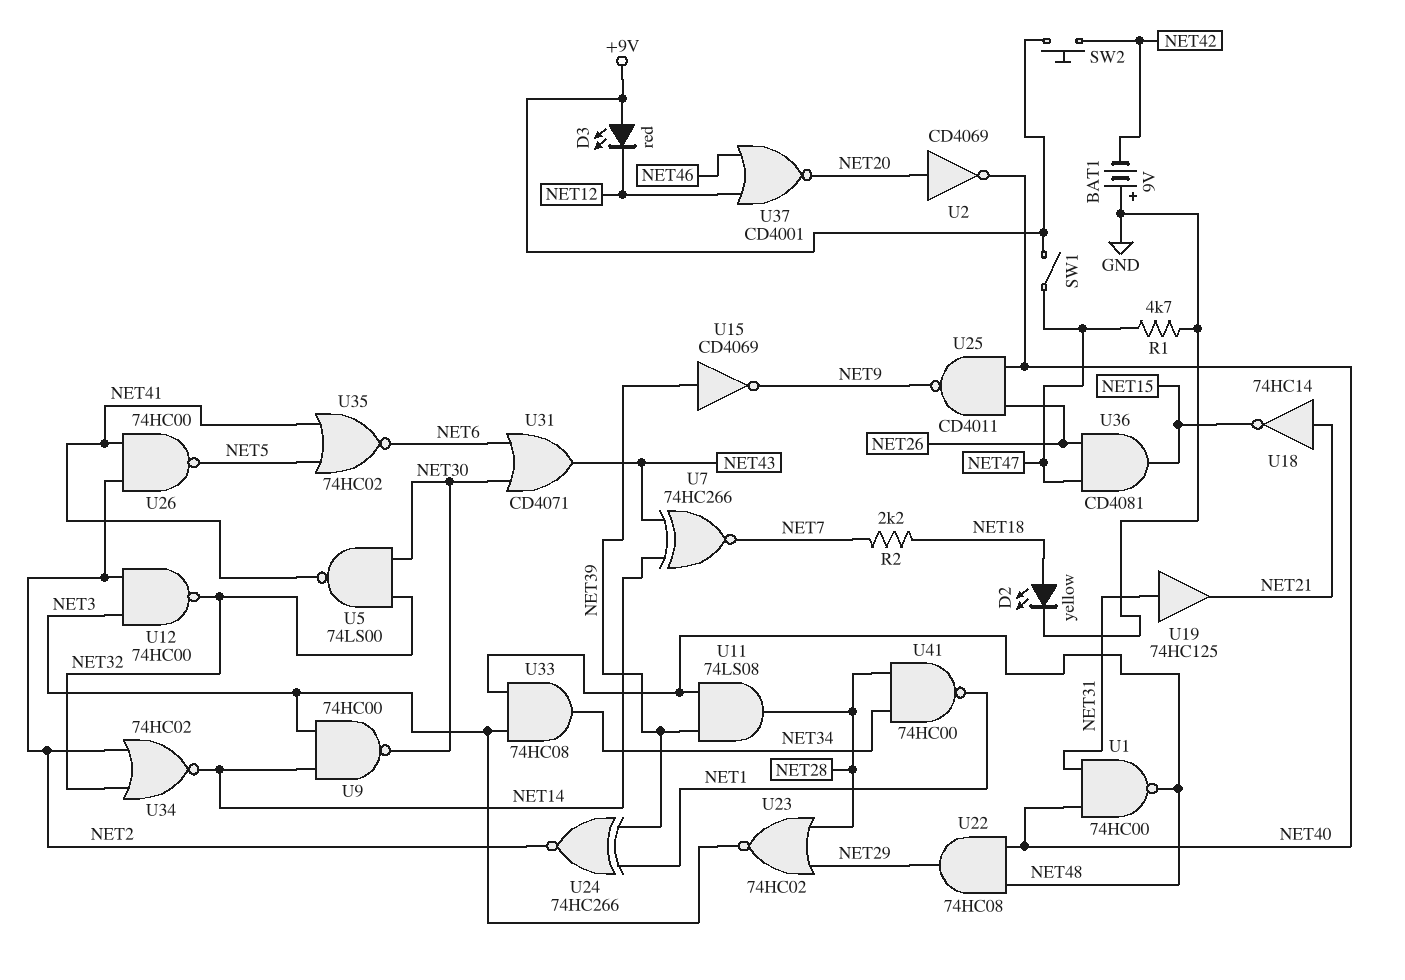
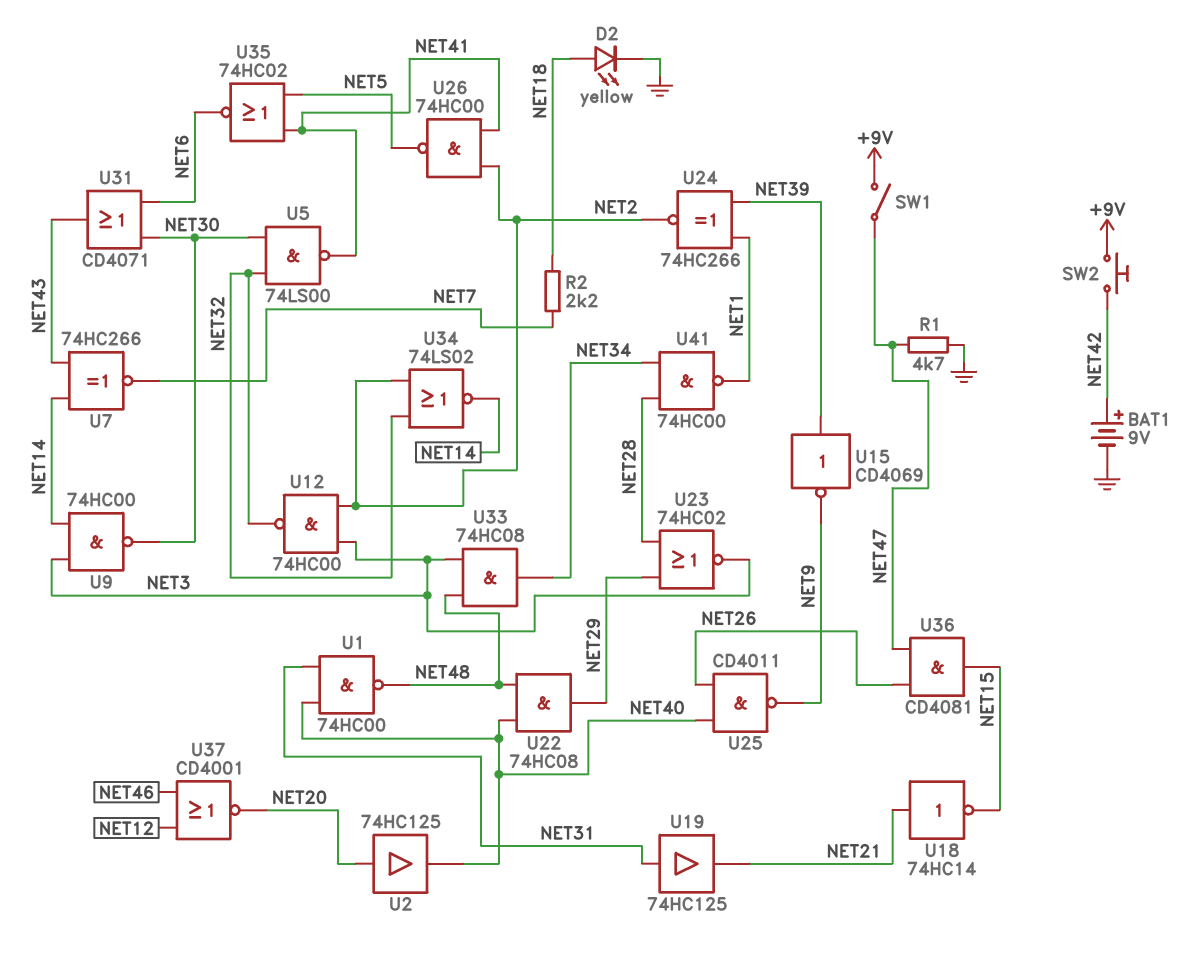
BAT1: 9V (plus GND, minus NET42) -> 9V (plus NET42, minus GND)
D3: LED red (A +9V, K NET12) -> none
U2: NOT CD4069 (in NET20, out NET40) -> buffer 74HC125 (in NET20, out NET40)
U11: AND 74LS08 (in NET39, in NET48, out NET28) -> none
U34: NOR 74HC02 (in NET2, in NET32, out NET14) -> NOR 74LS02 (in NET2, in NET32, out NET14)

